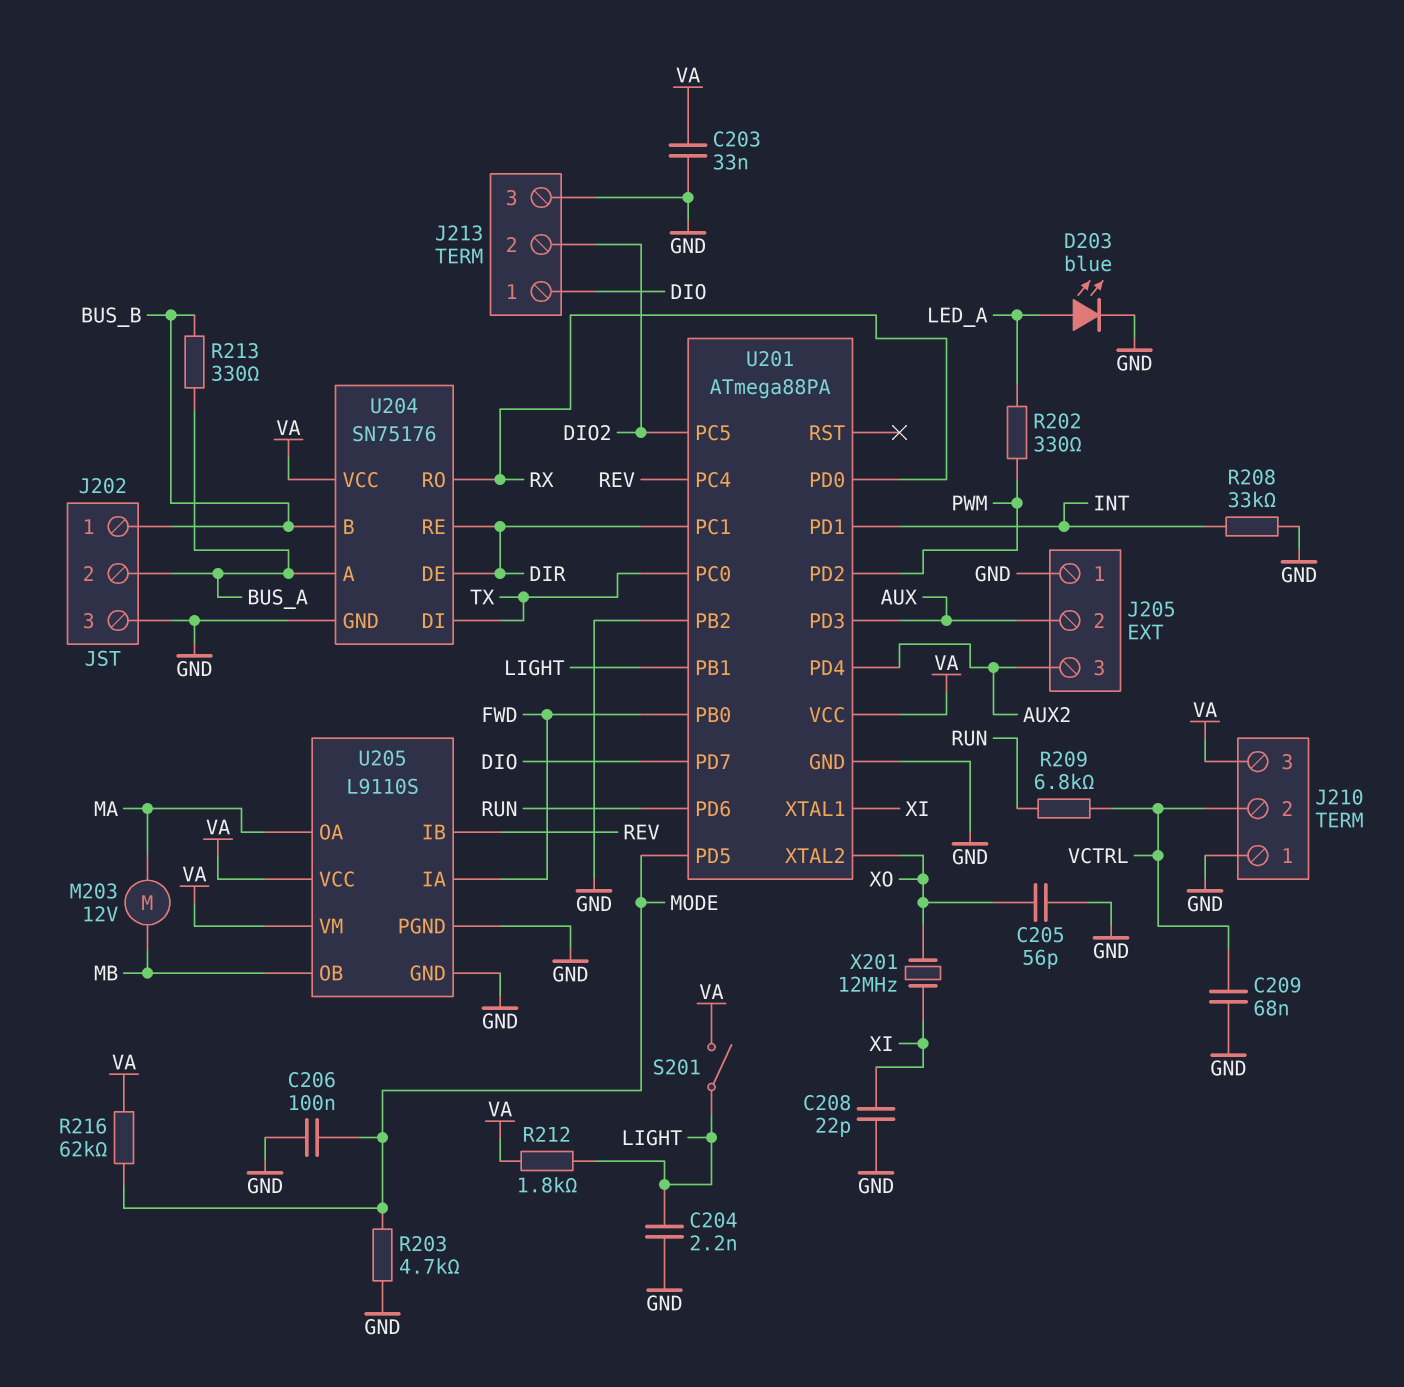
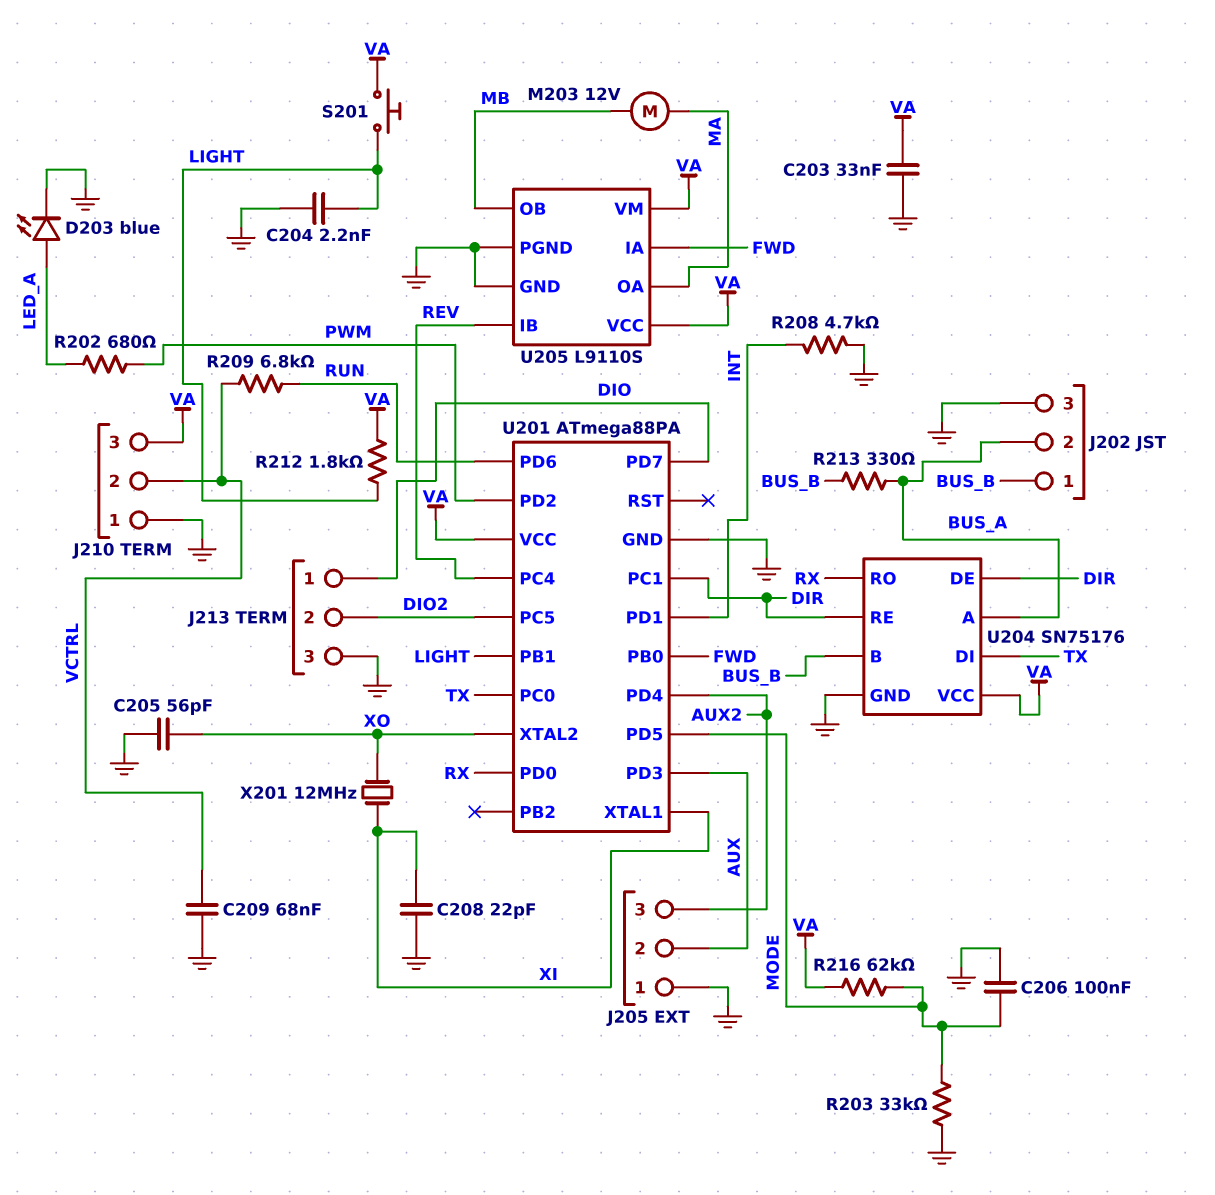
R202: 330 (LED_A, PWM) -> 680 (LED_A, PWM)
R203: 4.7k (GND, MODE) -> 33k (GND, MODE)
R208: 33k (GND, INT) -> 4.7k (GND, INT)
S201: switch (LIGHT, VA) -> button (LIGHT, VA)
U201 pin PB2: GND -> none

